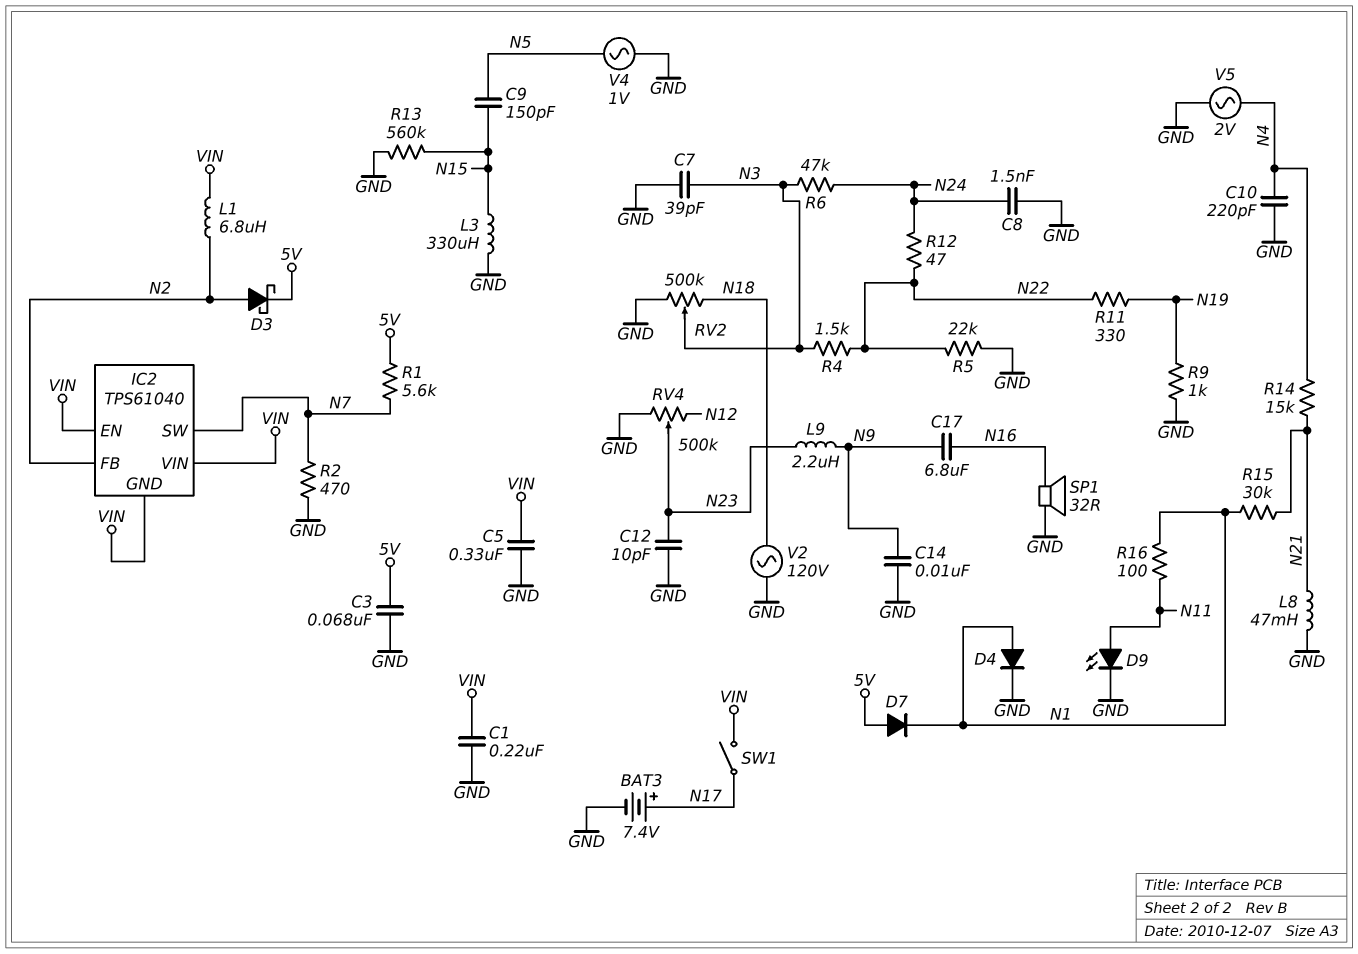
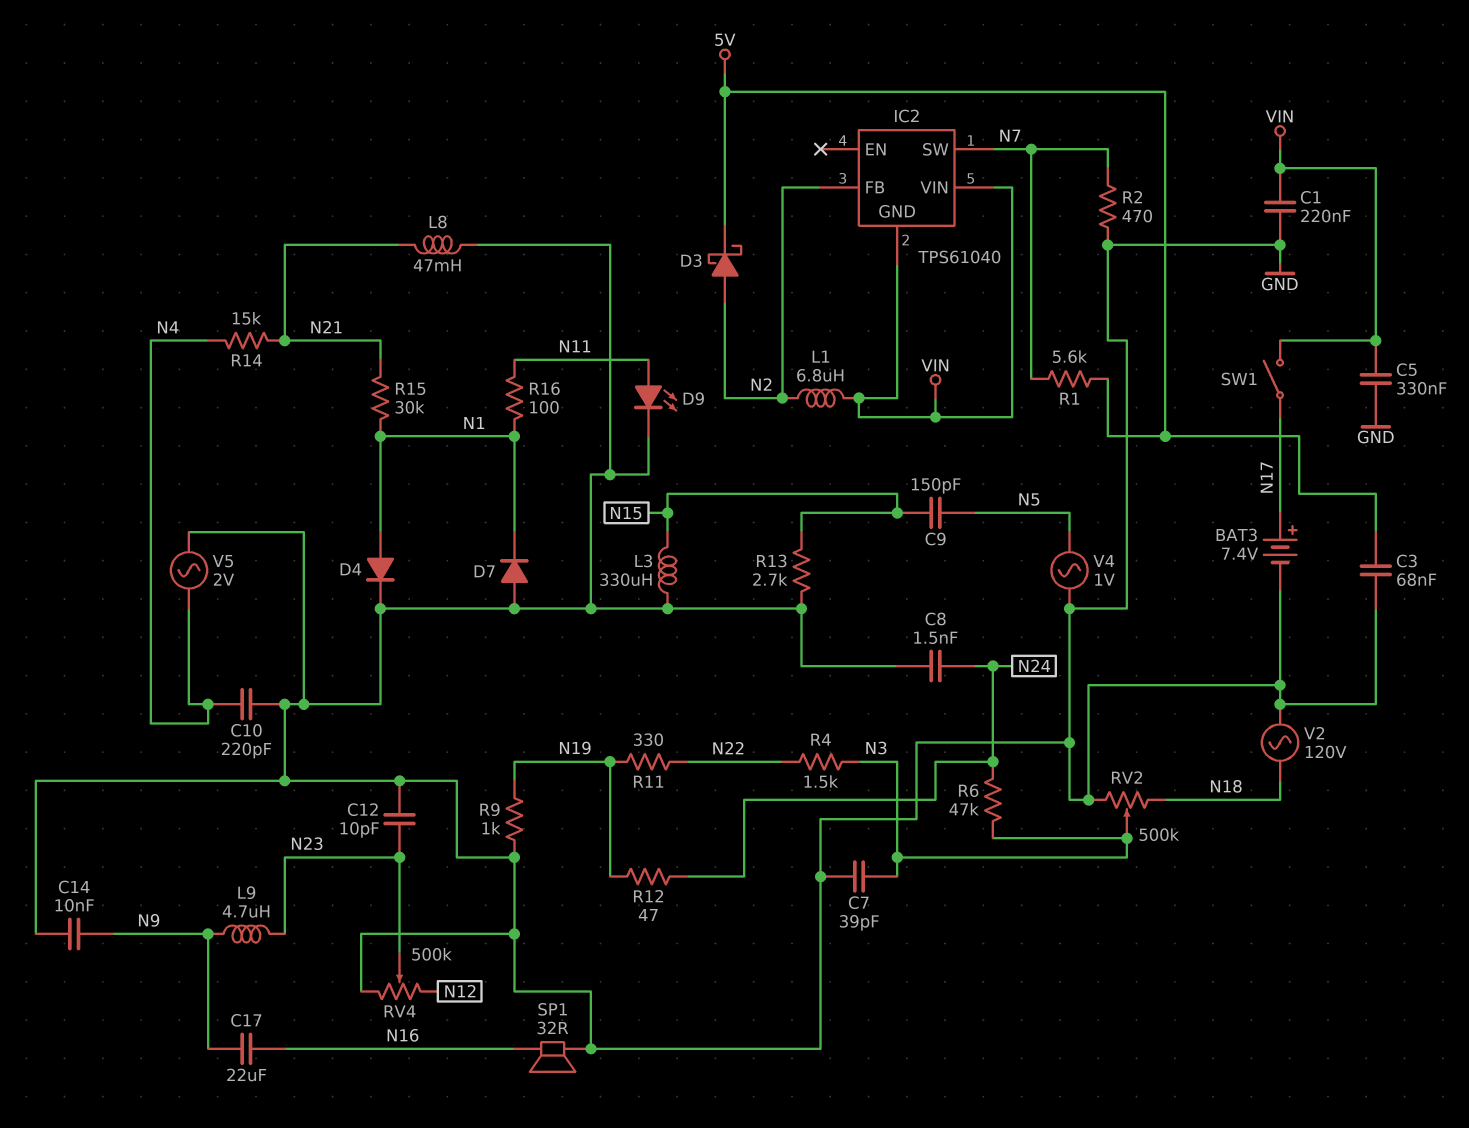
C17: 6.8uF (N9, N16) -> 22uF (N9, N16)
D7: diode (A 5V, K N1) -> diode (A GND, K N1)
IC2 pin EN: VIN -> none
L9: 2.2uH (N9, N23) -> 4.7uH (N9, N23)
R5: 22k (GND, N22) -> none
R12: 47 (N22, N24) -> 47 (N19, N24)
R13: 560k (GND, N15) -> 2.7k (GND, N15)

